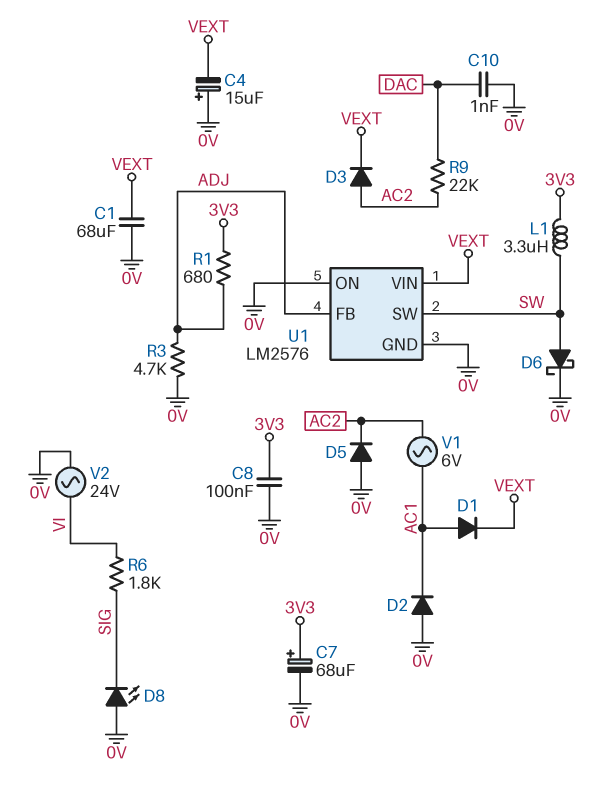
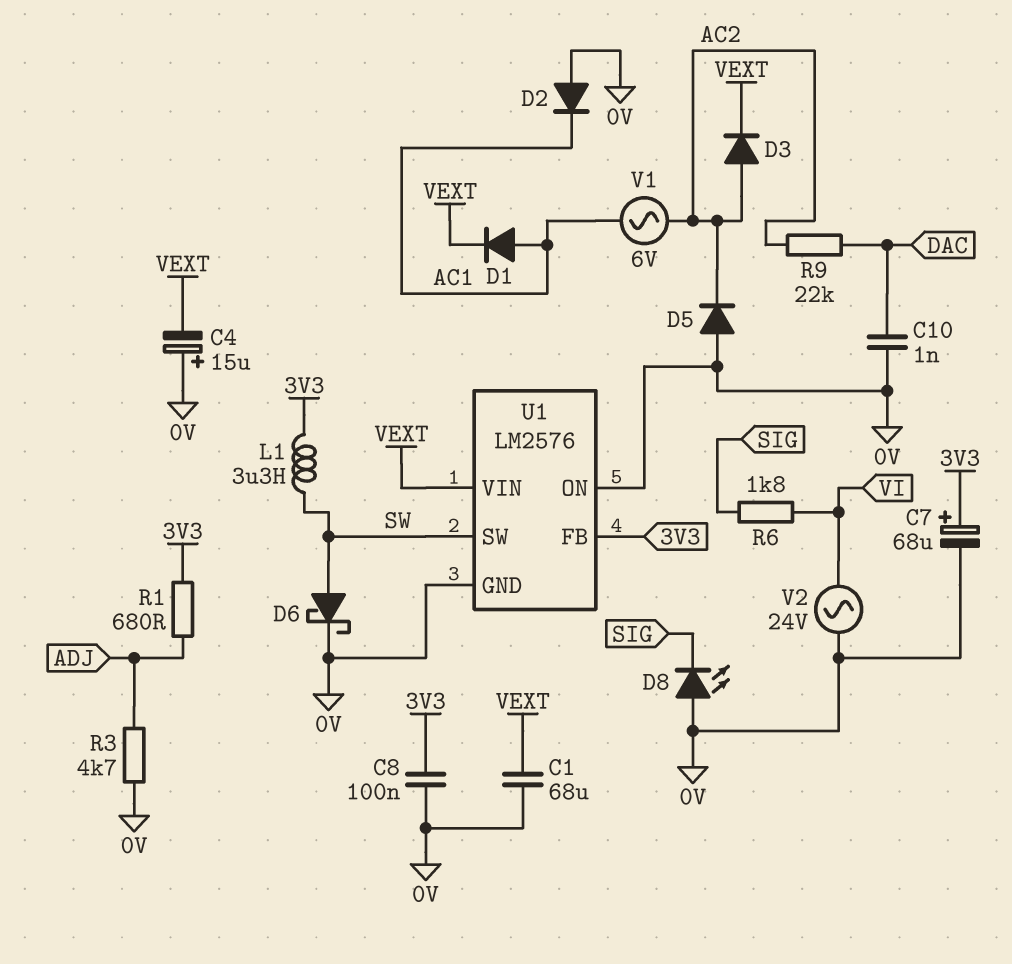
U1 pin FB: ADJ -> 3V3

